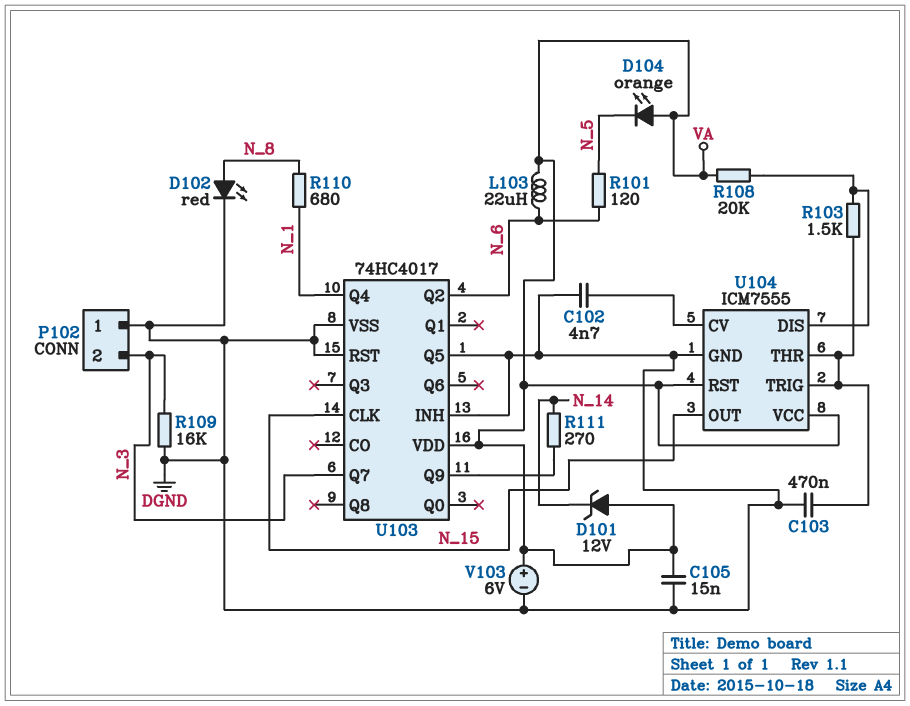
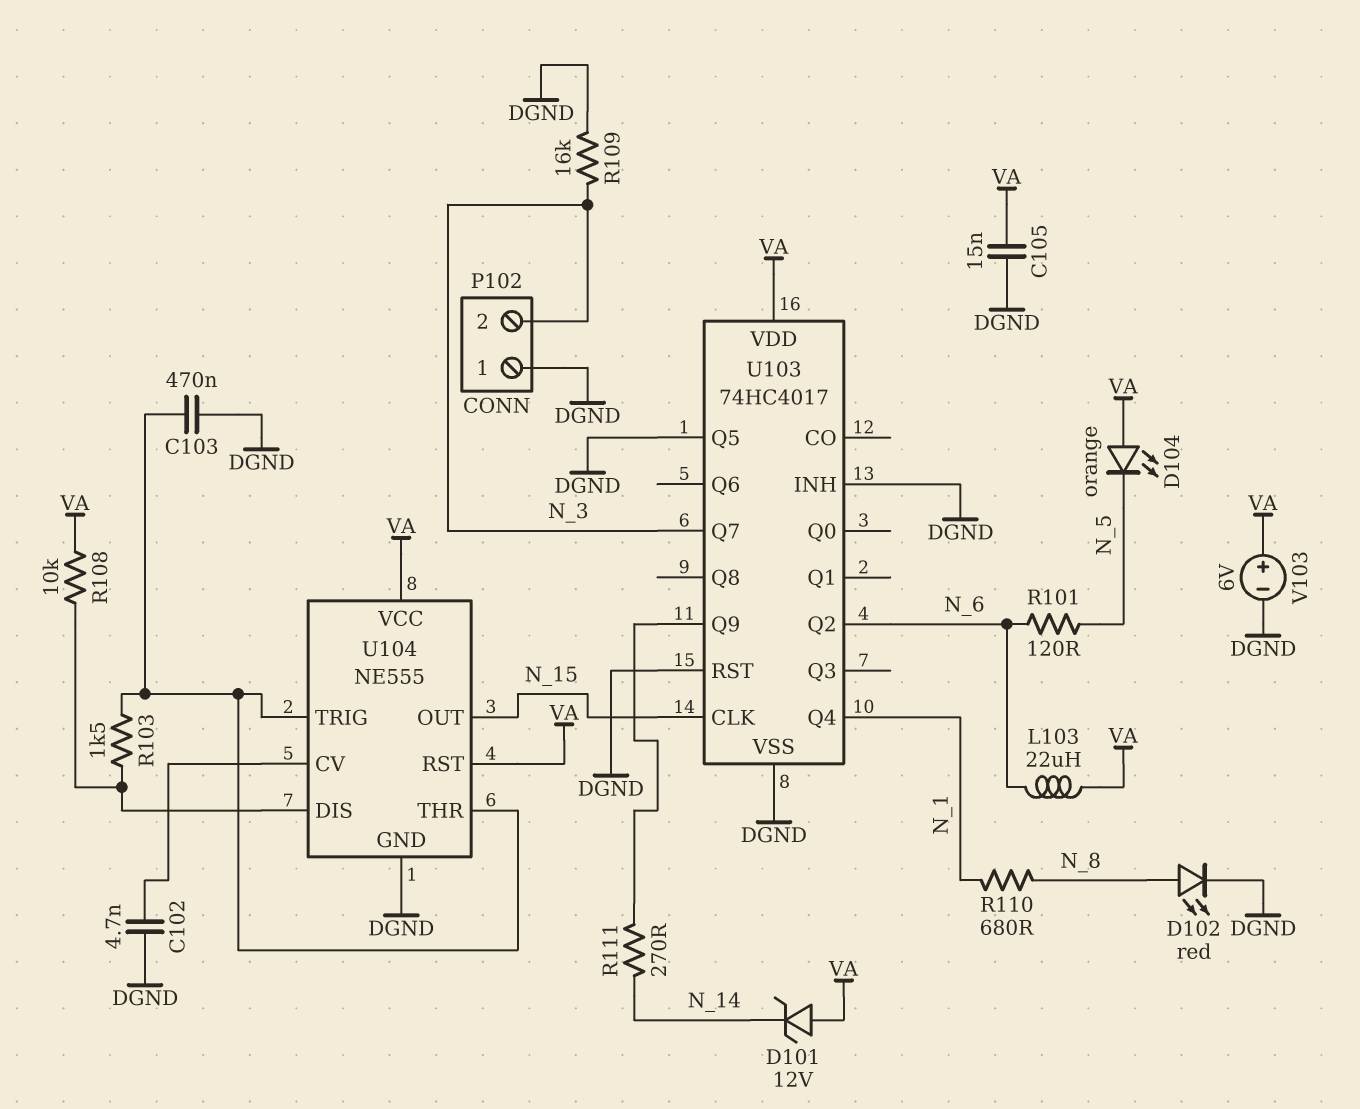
R108: 20k (U104/DIS, VA) -> 10k (U104/DIS, VA)
U104: ICM7555 -> NE555

